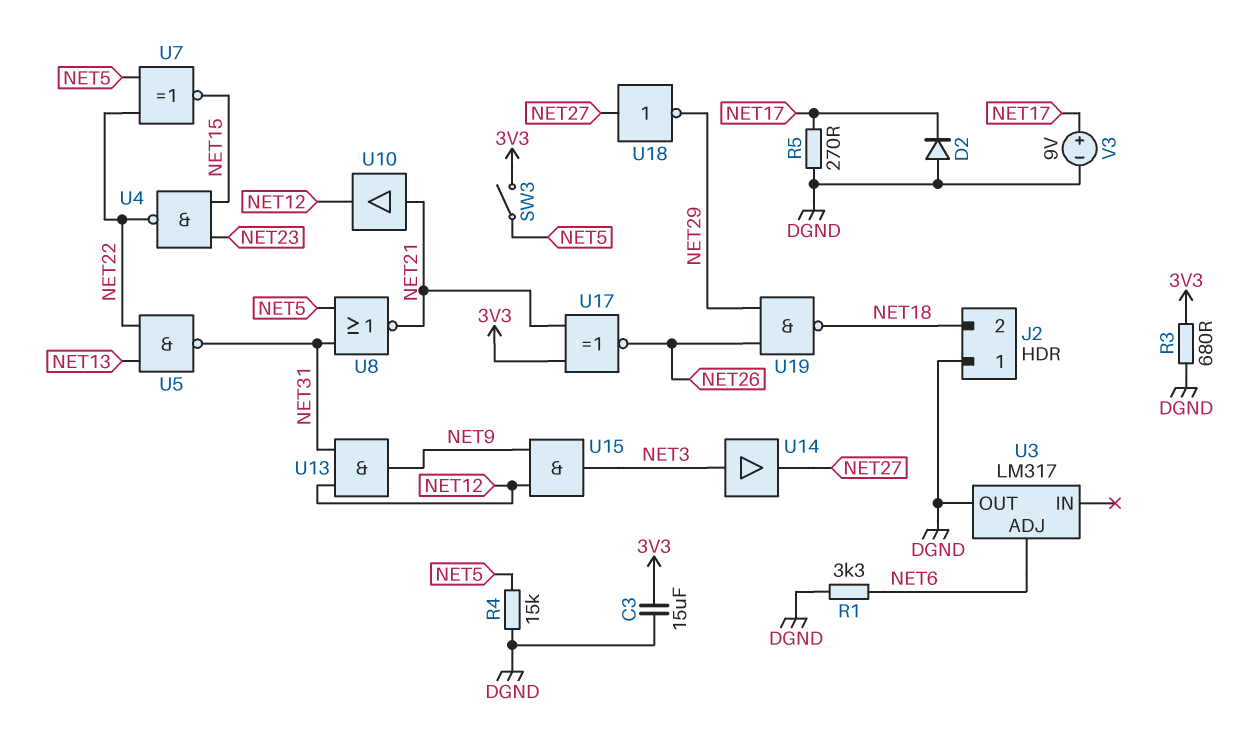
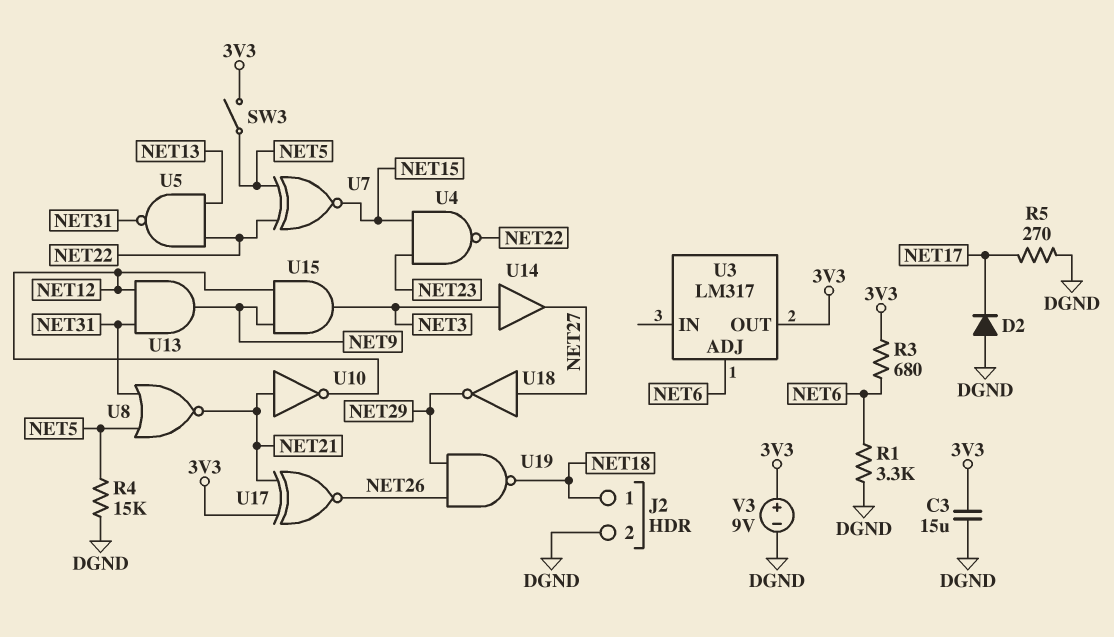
J2 pin 1: DGND -> NET18
J2 pin 2: NET18 -> DGND
R3: 680 (3V3, DGND) -> 680 (3V3, NET6)
U3 pin OUT: DGND -> 3V3
U10: buffer (in NET21, out NET12) -> NOT (in NET21, out NET12)
V3: 9V (plus NET17, minus DGND) -> 9V (plus 3V3, minus DGND)

